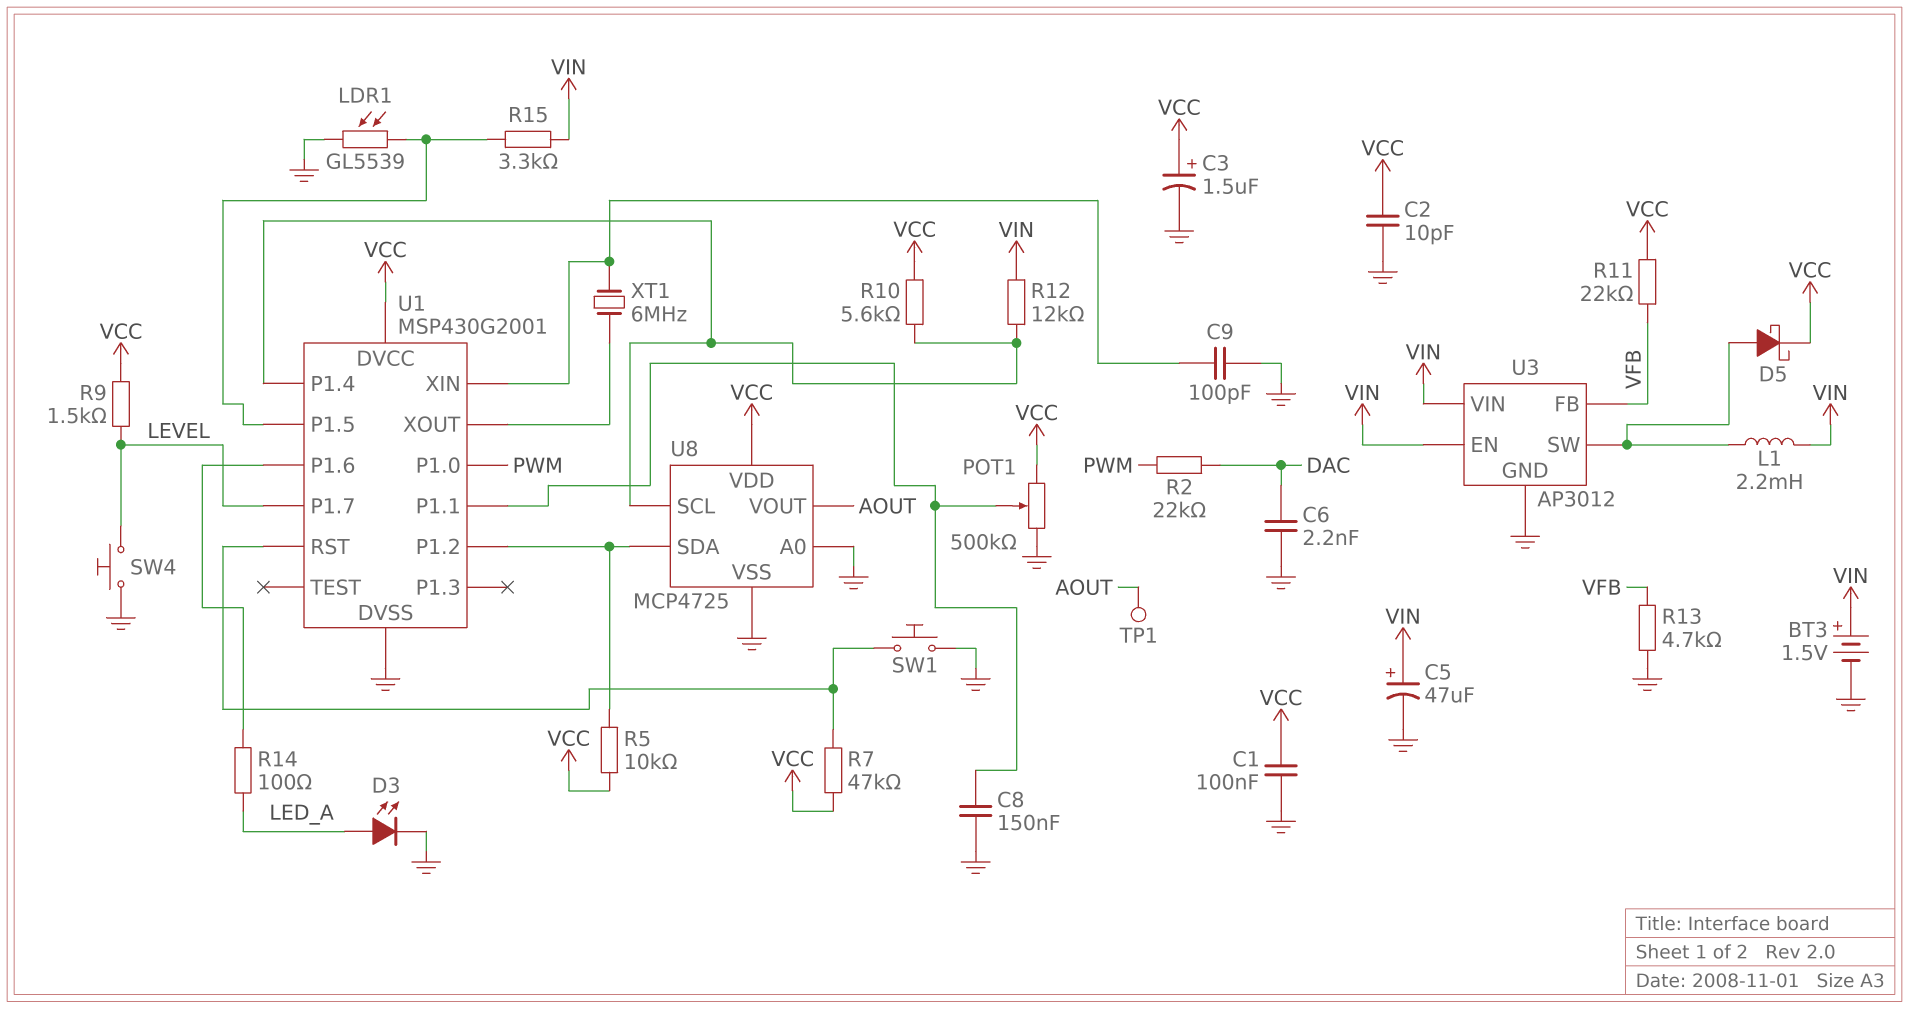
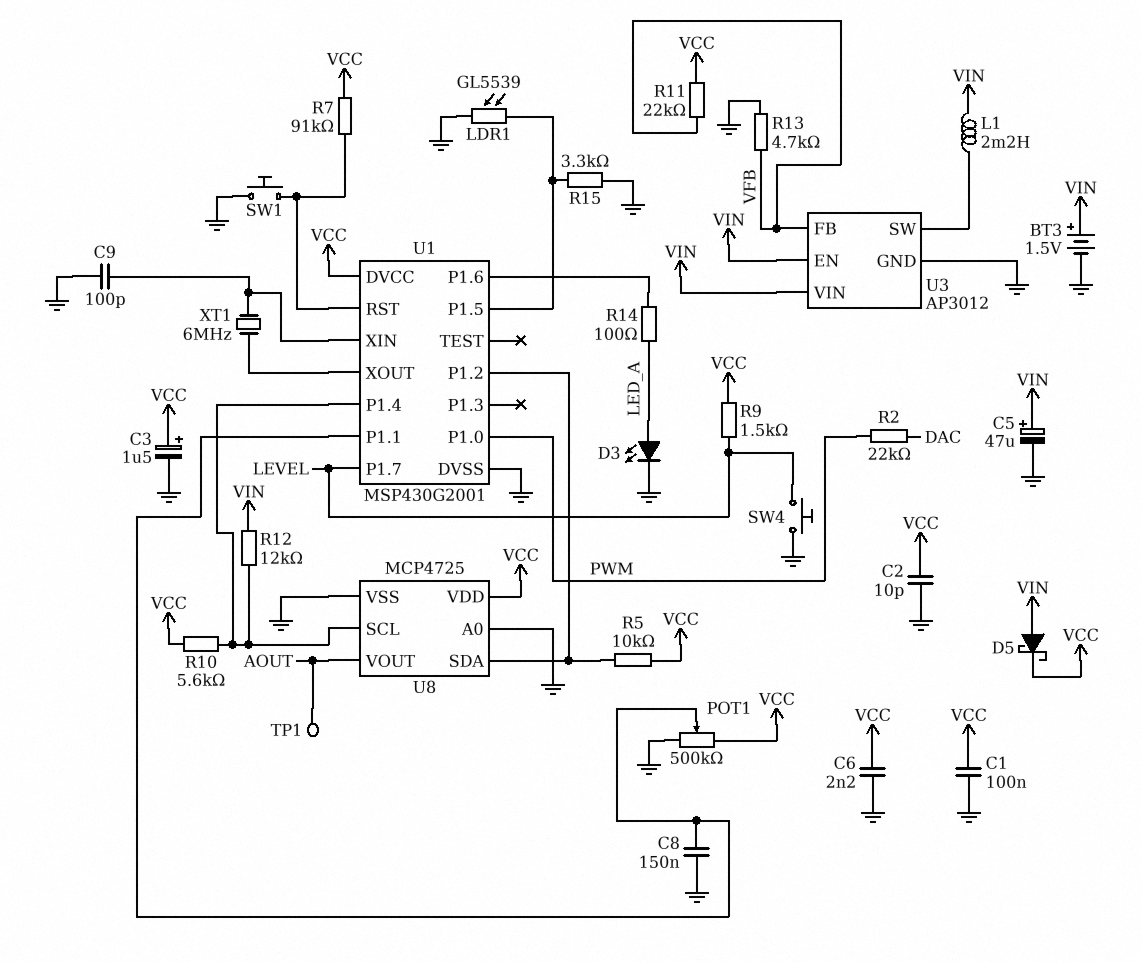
C6: 2.2nF (DAC, GND) -> 2.2nF (GND, VCC)
D5: schottky (A U3/SW, K VCC) -> schottky (A VIN, K VCC)
R7: 47k (U1/RST, VCC) -> 91k (U1/RST, VCC)
R15: 3.3k (U1/P1.5, VIN) -> 3.3k (GND, U1/P1.5)

